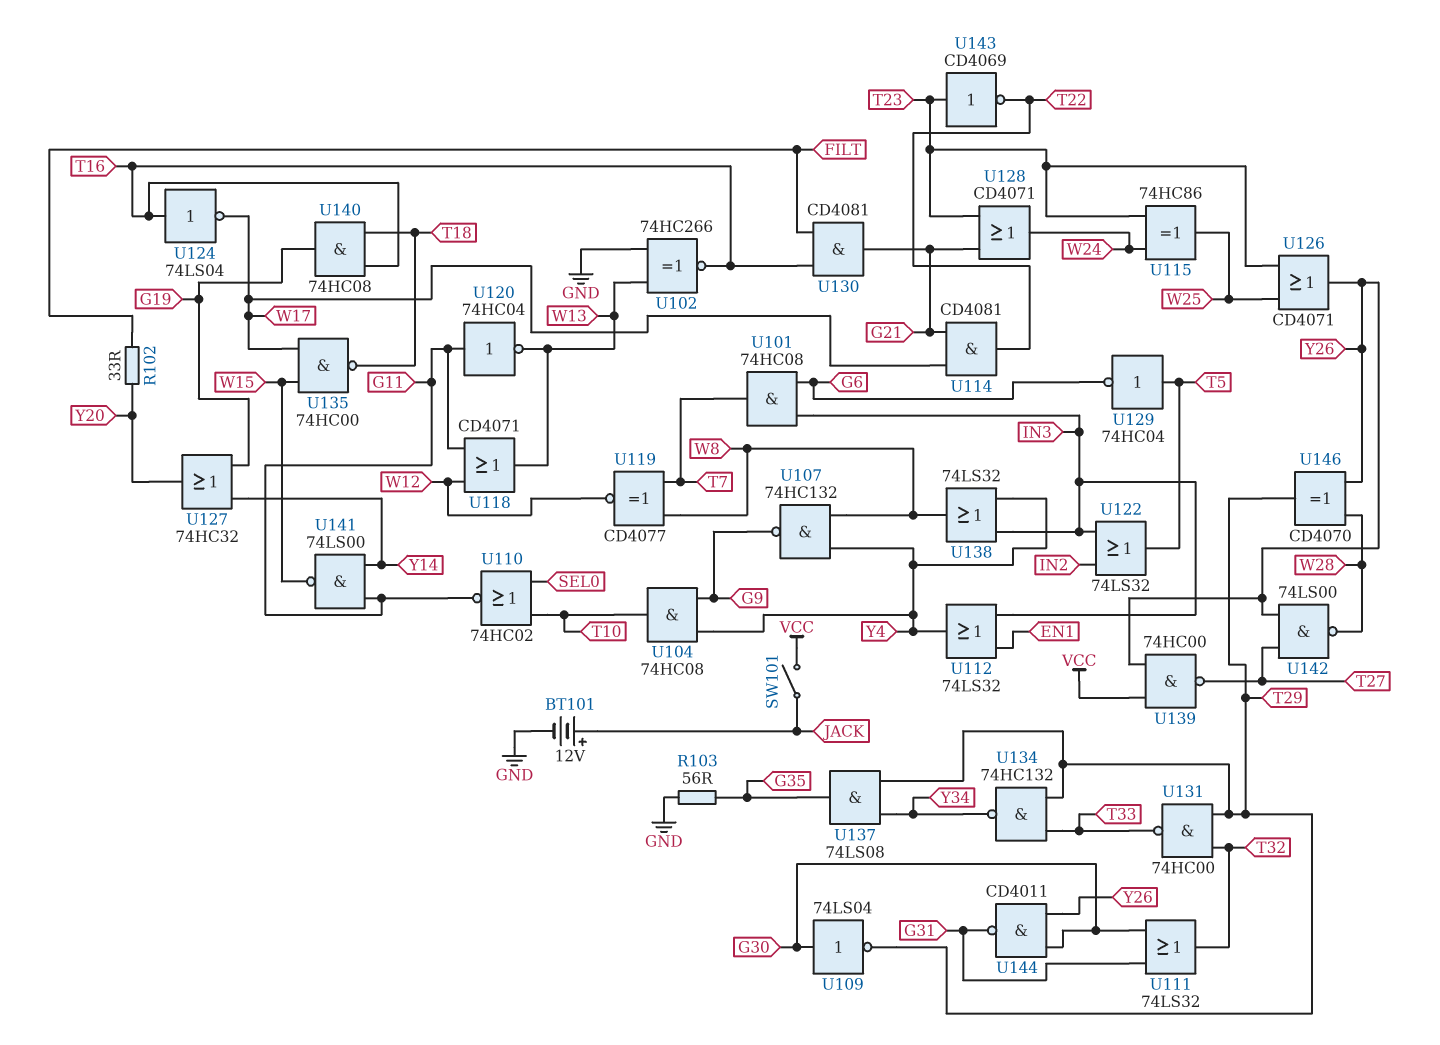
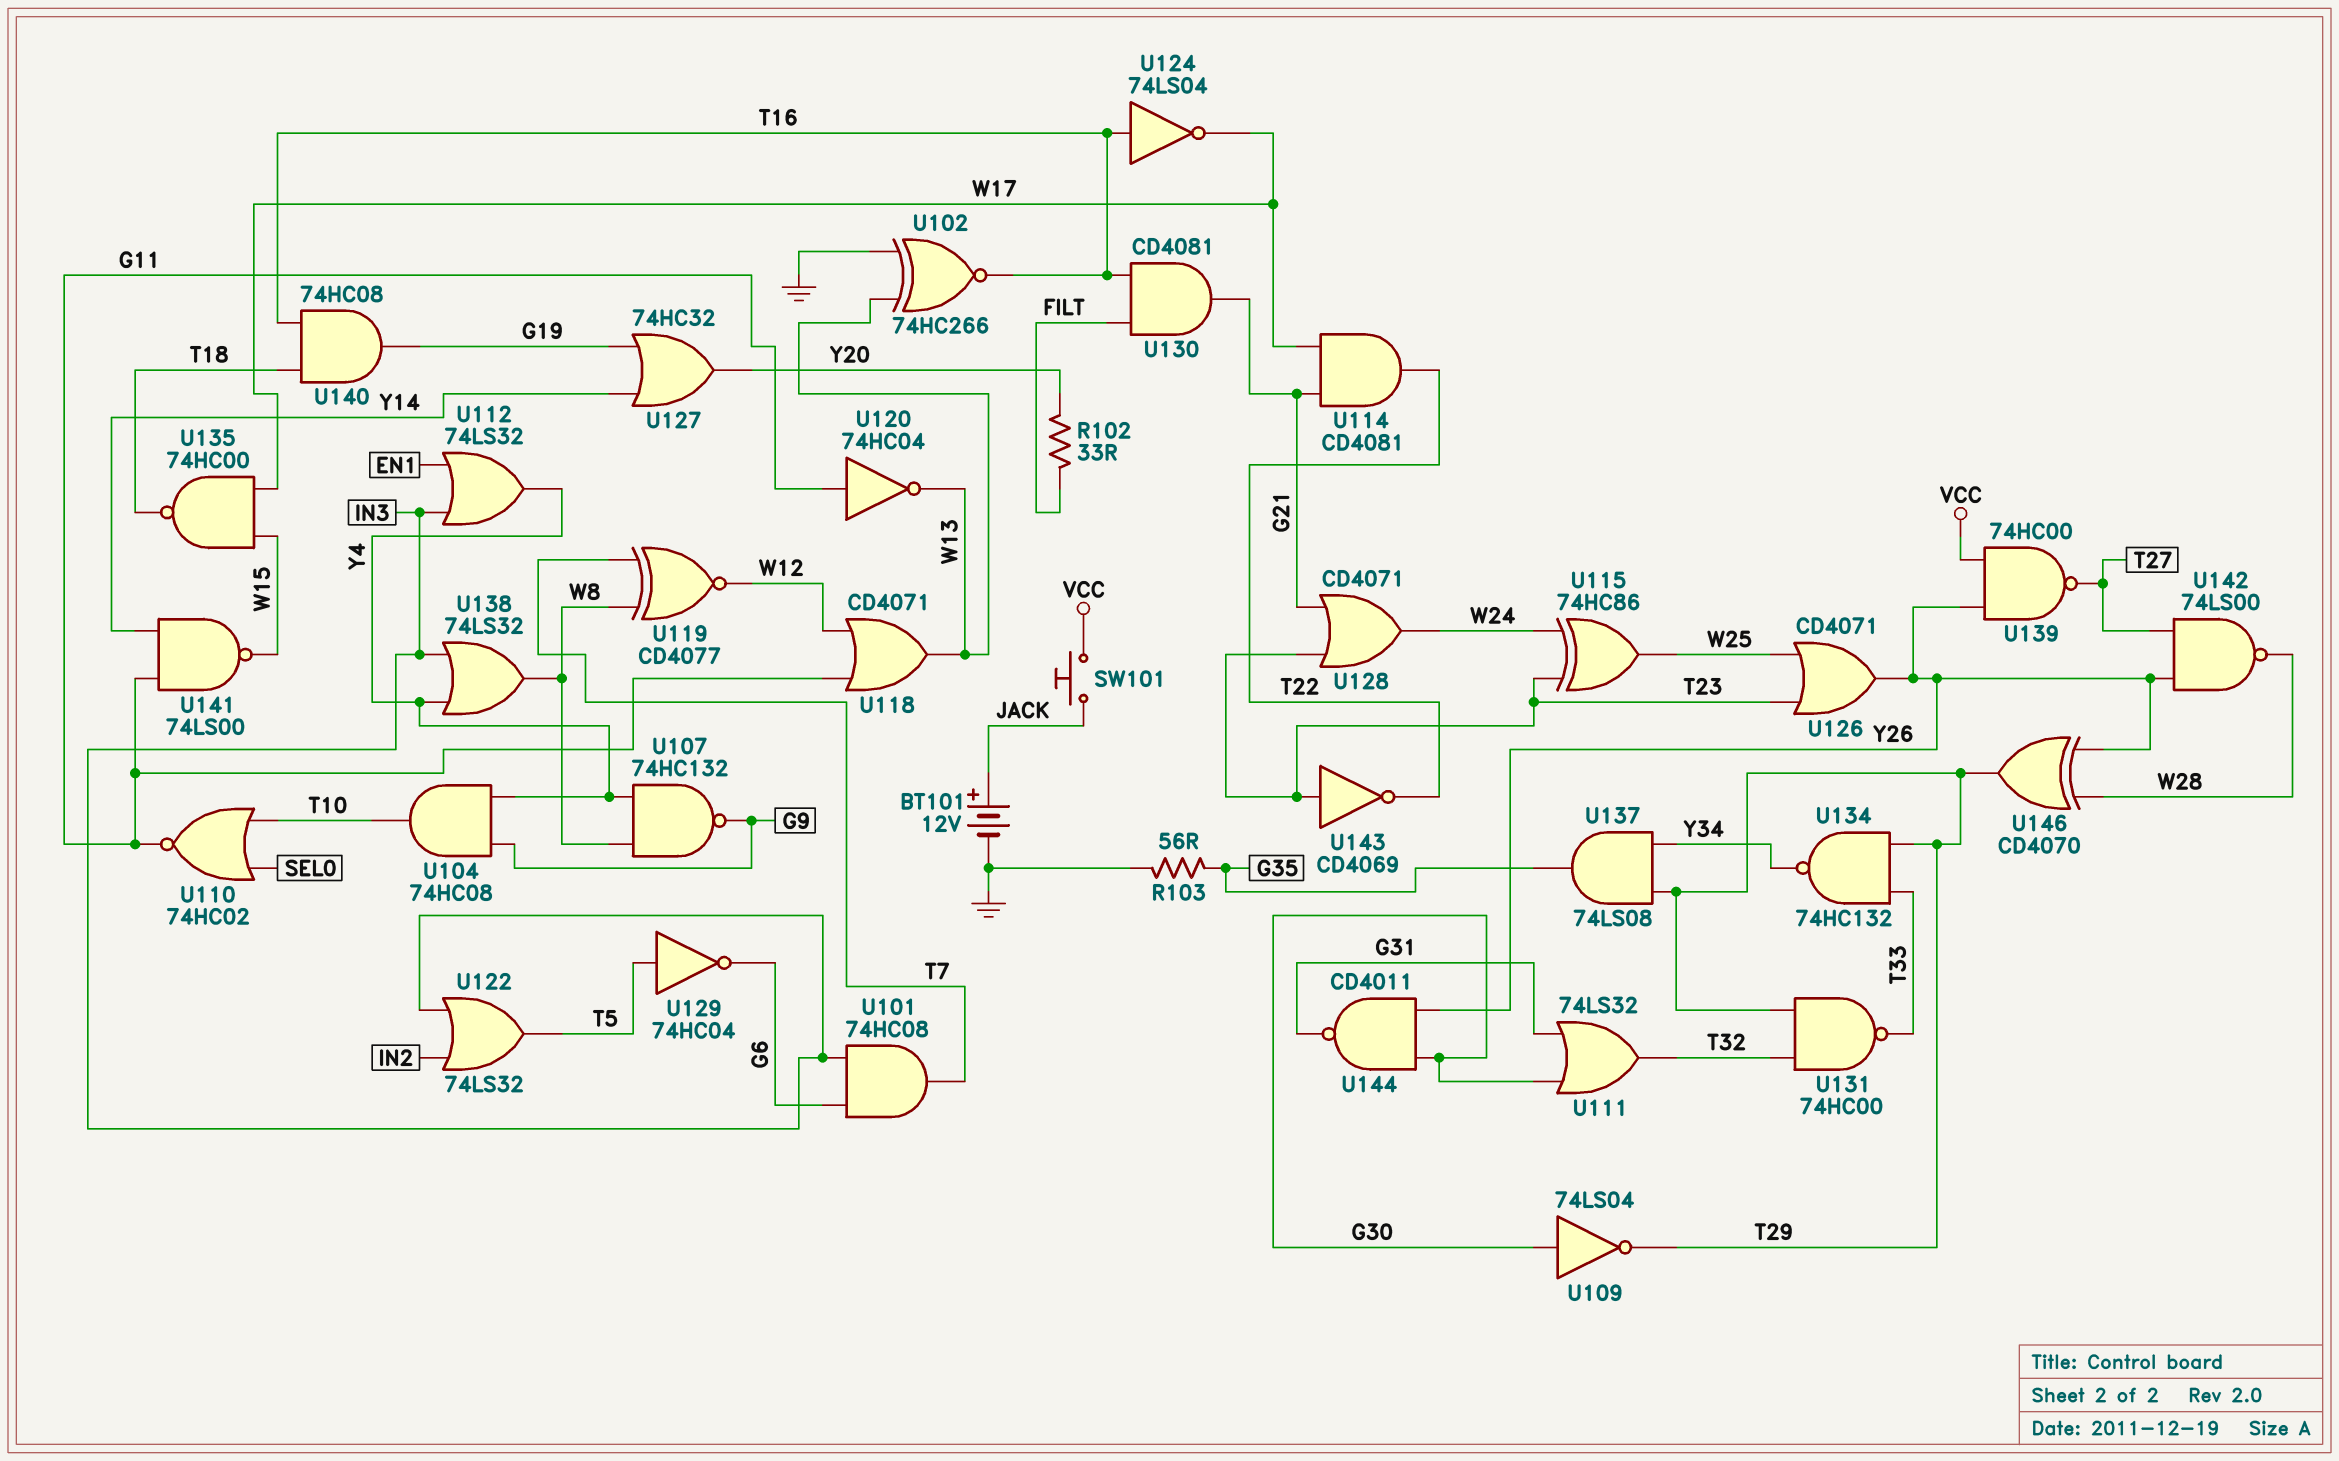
SW101: switch (JACK, VCC) -> button (JACK, VCC)

